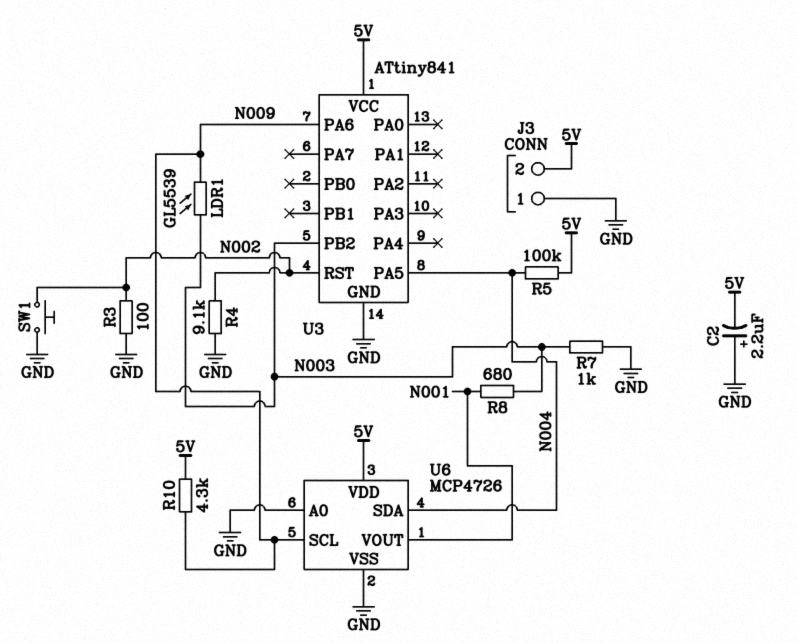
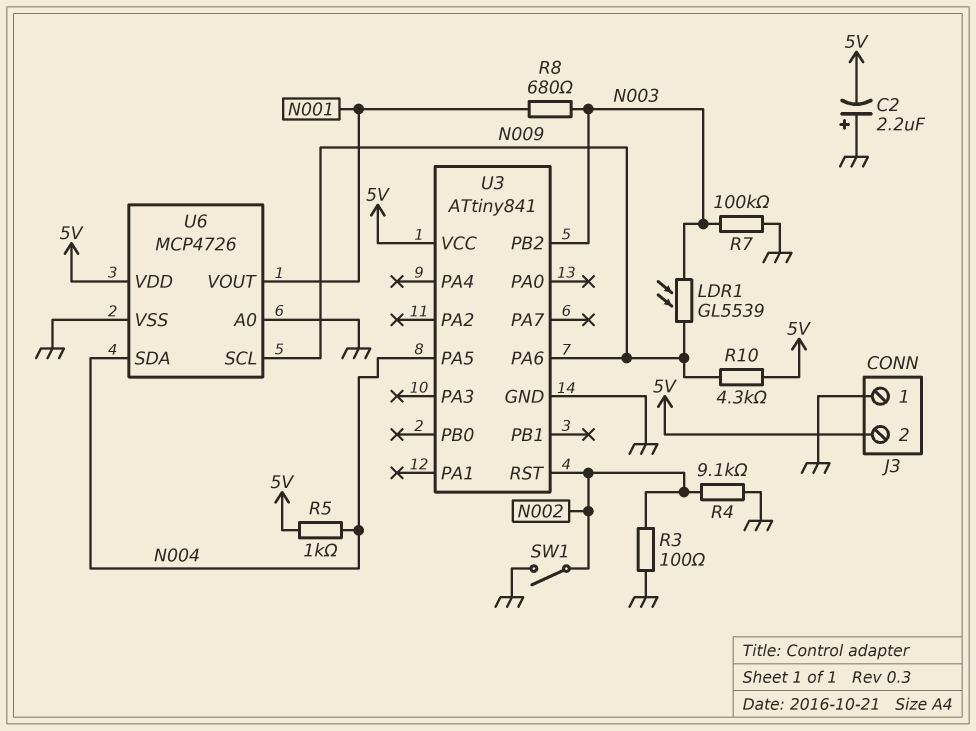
R5: 100k (5V, N004) -> 1k (5V, N004)
R7: 1k (GND, N003) -> 100k (GND, N003)
SW1: button (GND, N002) -> switch (GND, N002)

